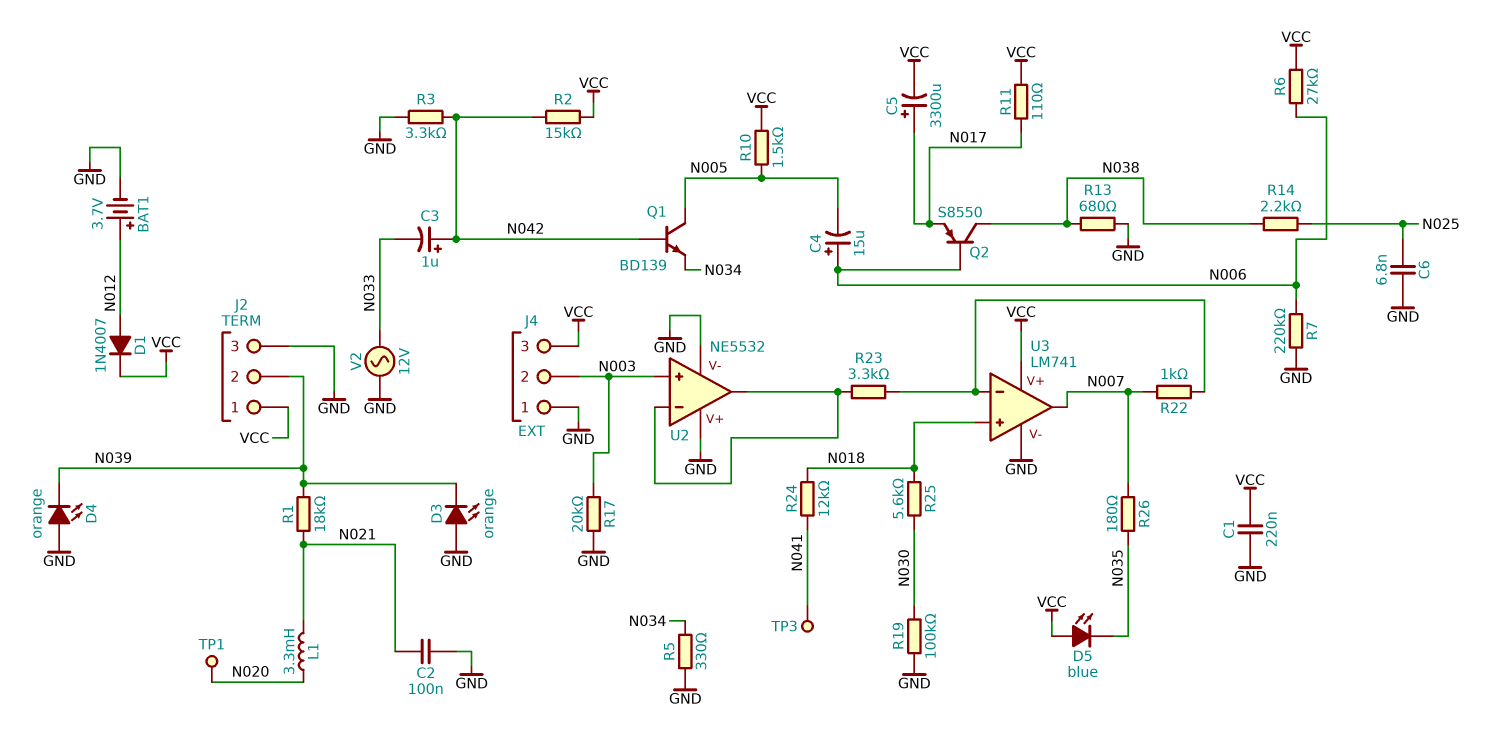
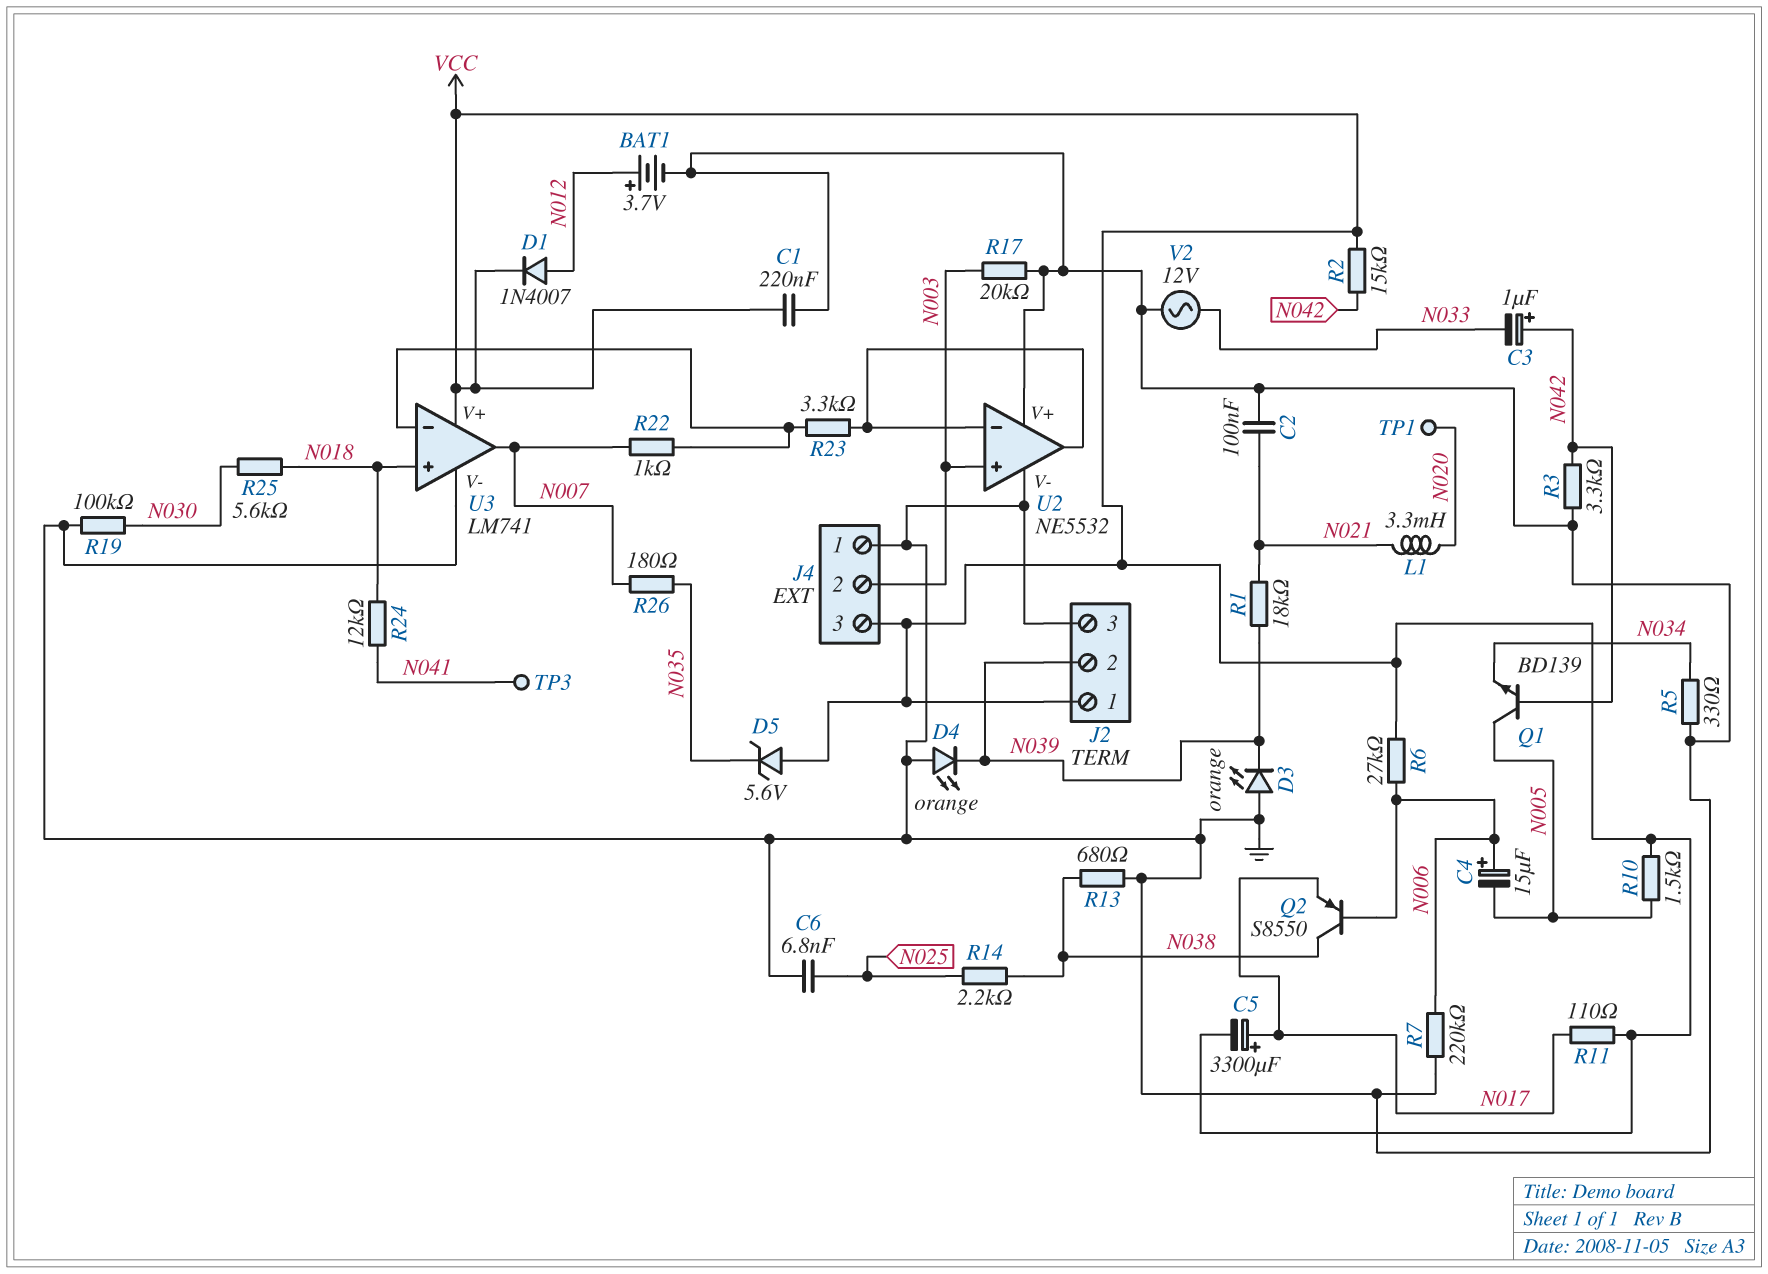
D5: LED blue (A VCC, K N035) -> zener 5.6V (A VCC, K N035)

